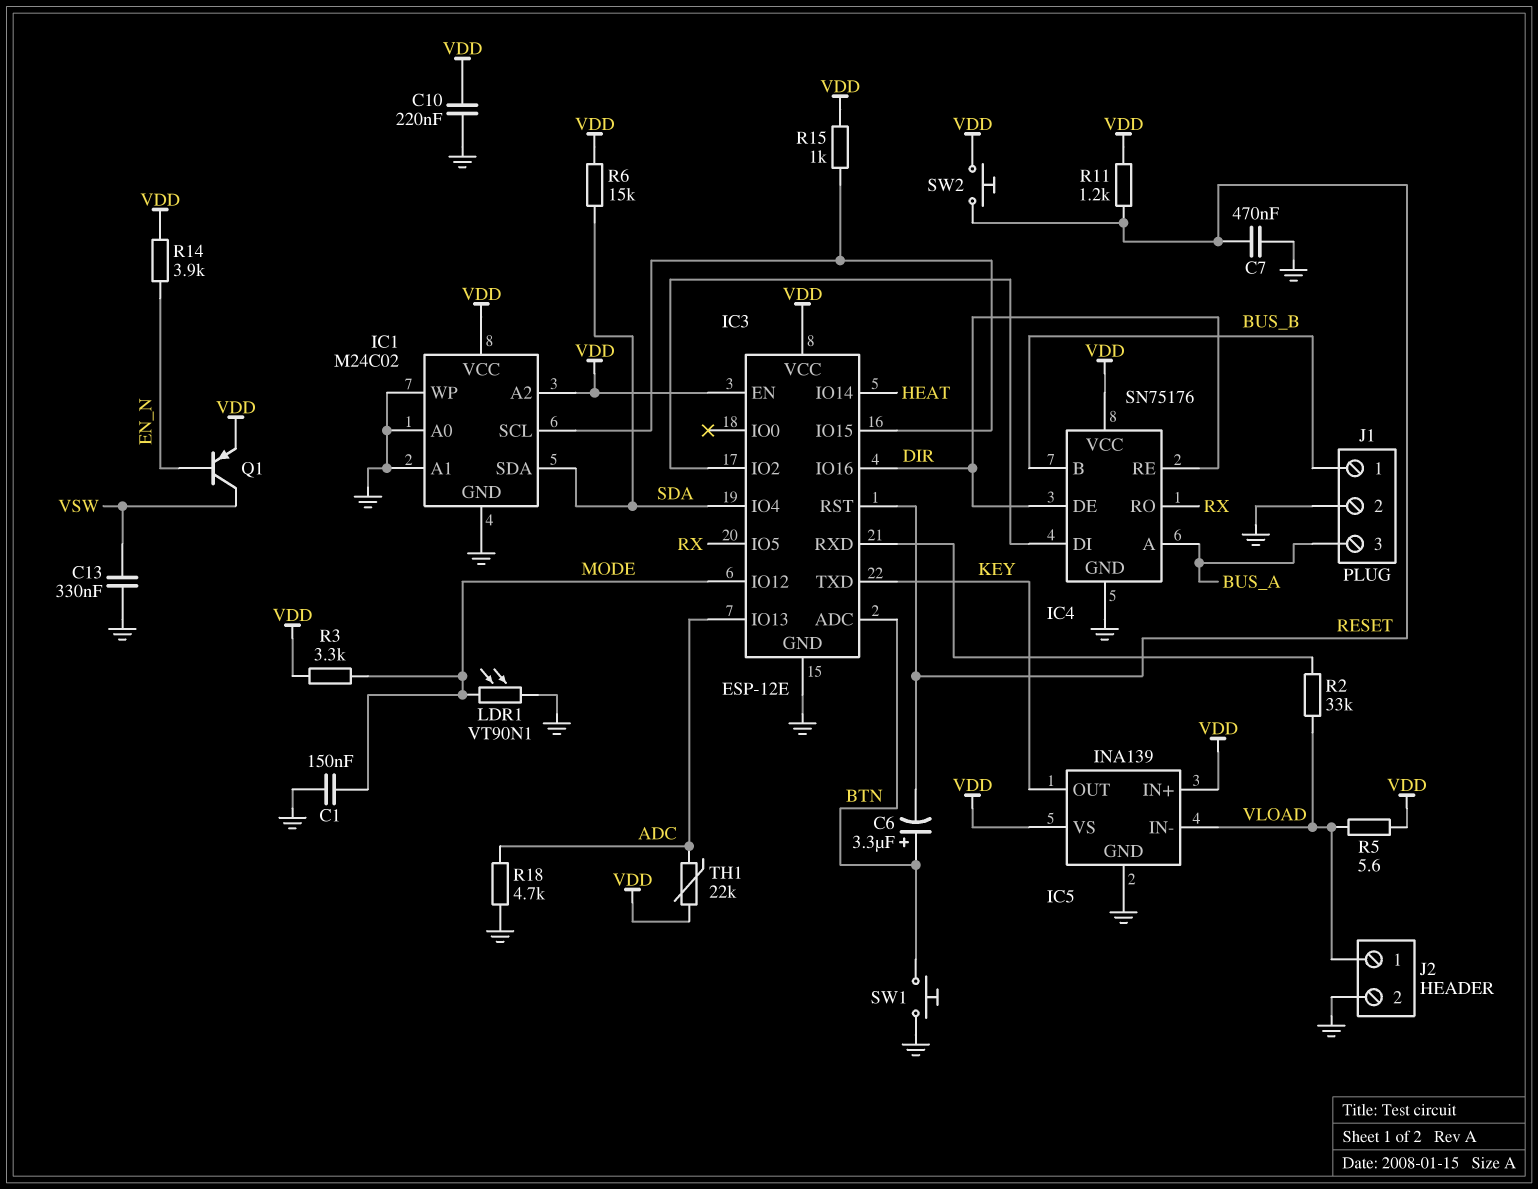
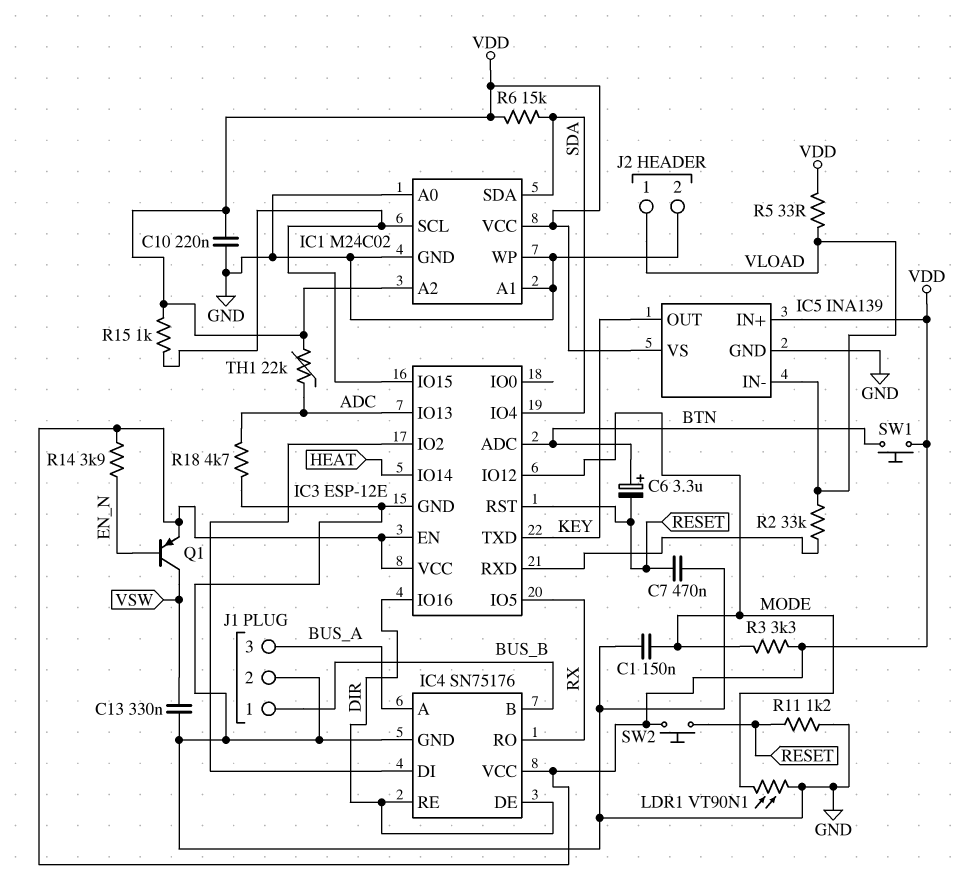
R5: 5.6 (VDD, VLOAD) -> 33 (VDD, VLOAD)
R11: 1.2k (RESET, VDD) -> 1.2k (GND, RESET)
SW1: button (BTN, GND) -> button (BTN, VDD)

